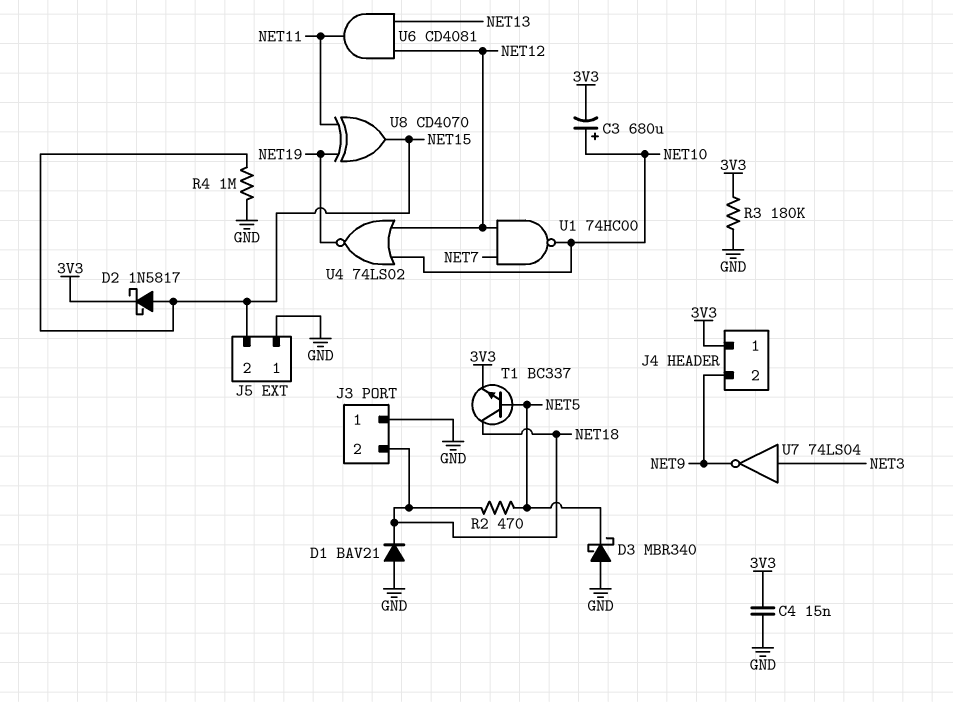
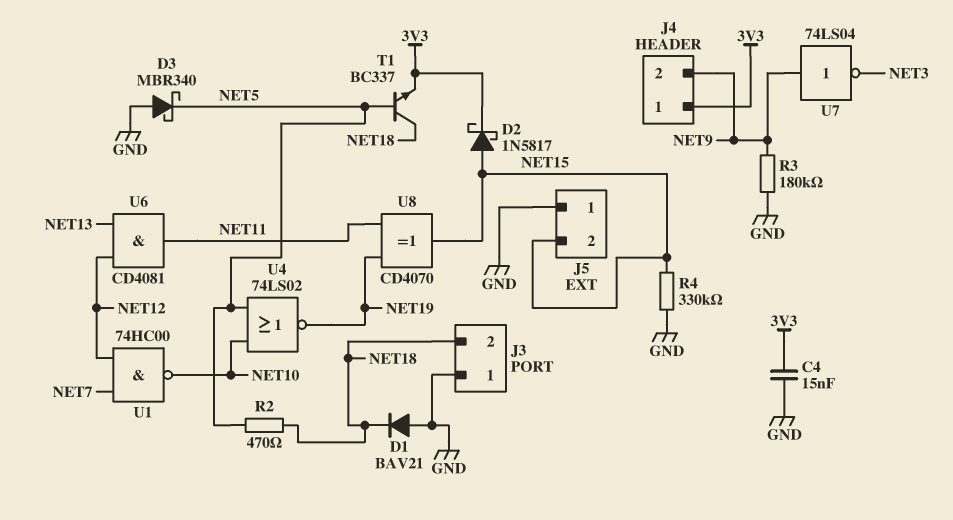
C3: 680uF (plus NET10, minus 3V3) -> none
R3: 180k (3V3, GND) -> 180k (GND, NET9)
R4: 1M (GND, NET15) -> 330k (GND, NET15)
U4: NOR 74LS02 (in NET10, in NET12, out NET19) -> NOR 74LS02 (in NET5, in NET10, out NET19)
U7: NOT 74LS04 (in NET3, out NET9) -> NOT 74LS04 (in NET9, out NET3)

